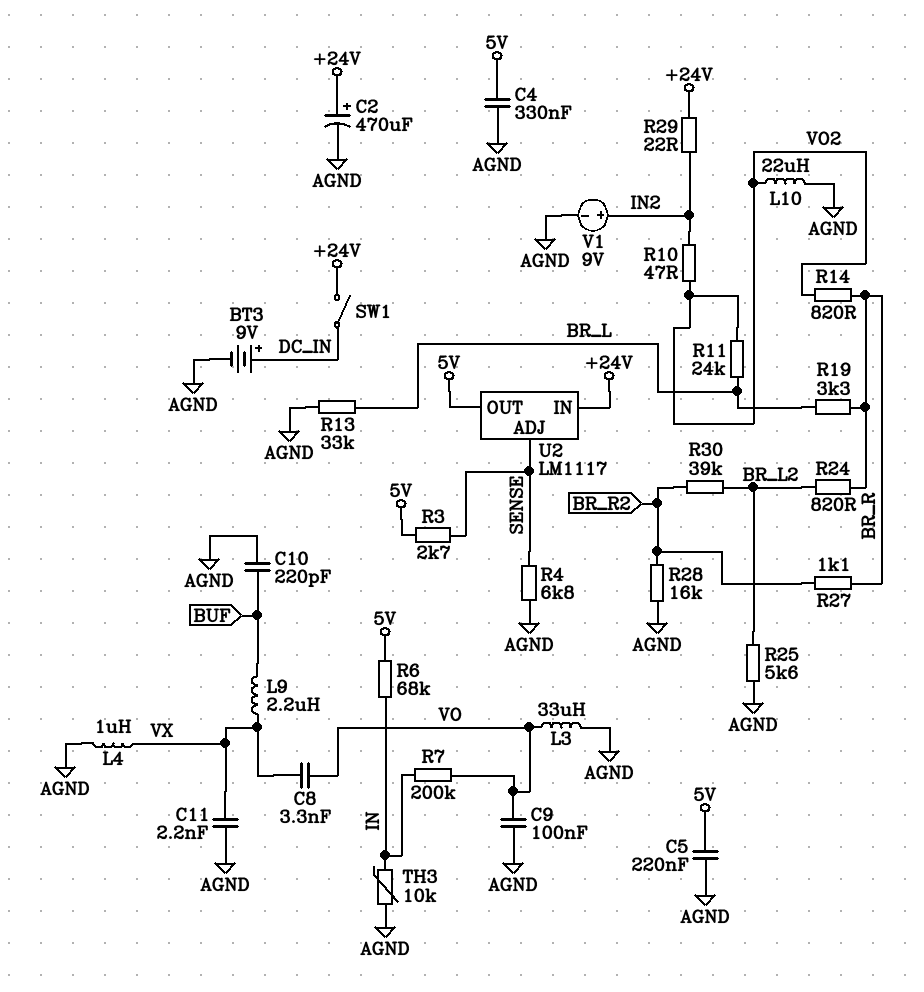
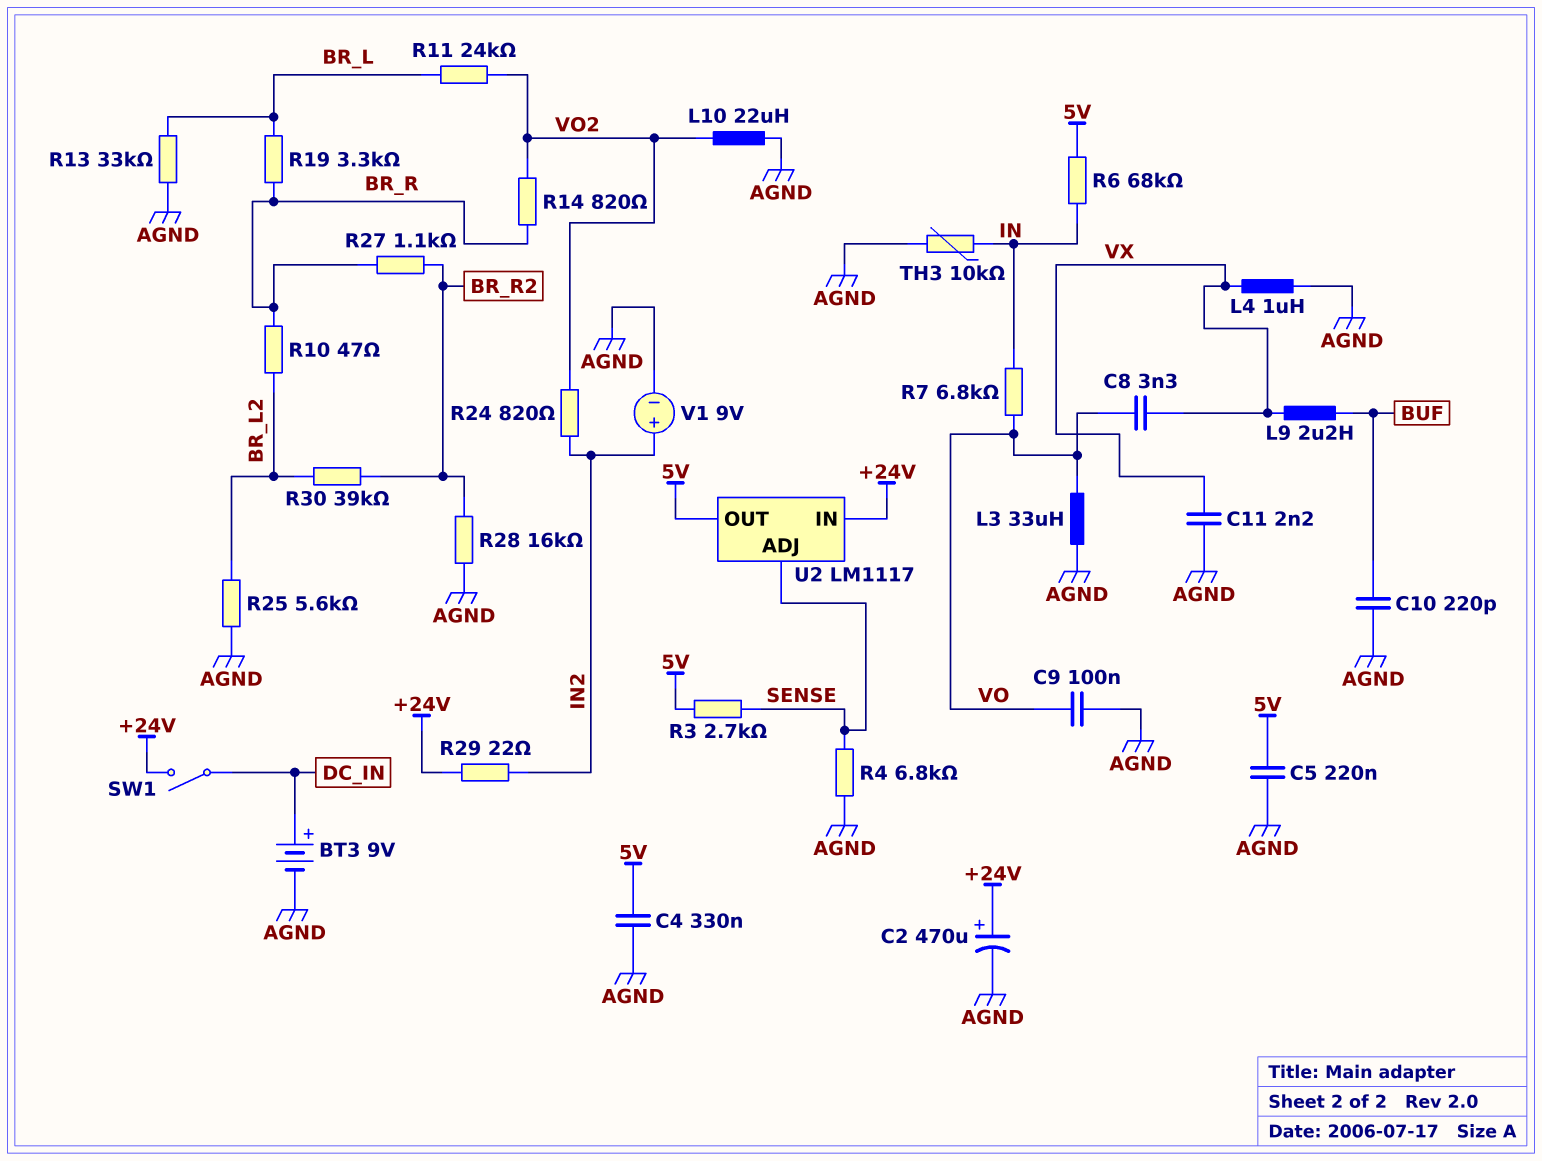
R7: 200k (IN, VO) -> 6.8k (IN, VO)
R10: 47 (IN2, VO2) -> 47 (BR_L2, BR_R)
R24: 820 (BR_L2, BR_R) -> 820 (IN2, VO2)

